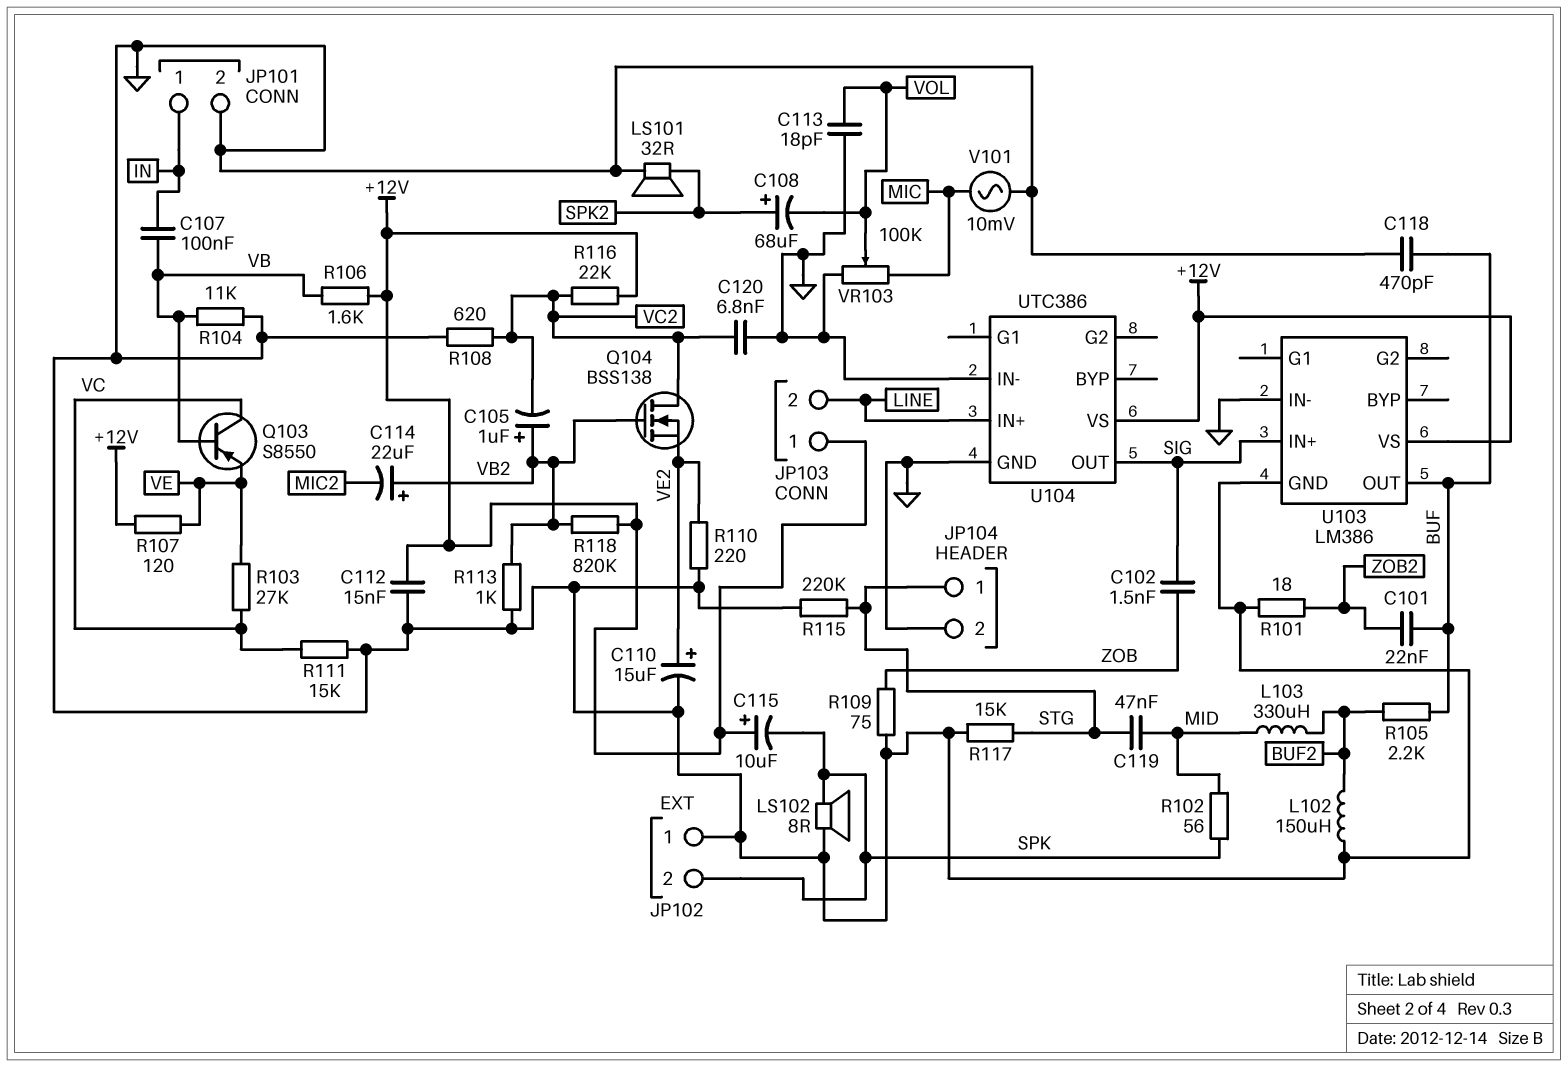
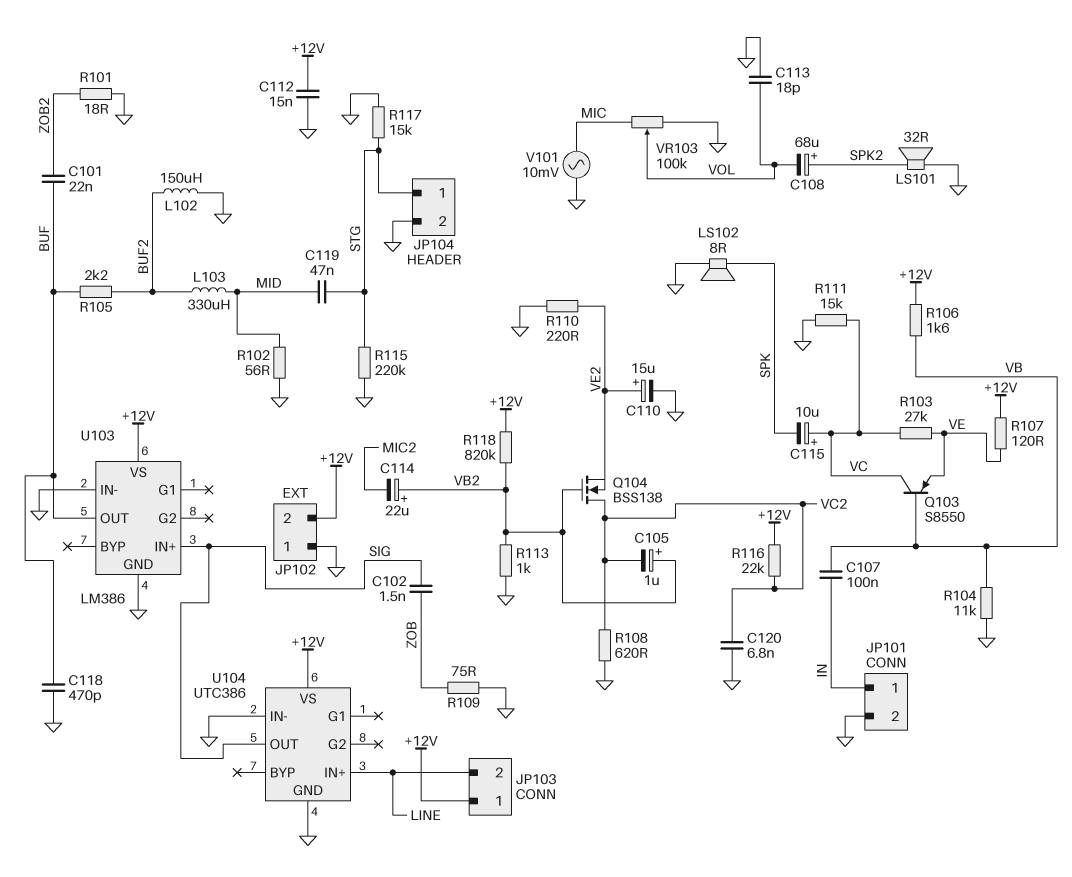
C115: 10uF (plus +12V, minus SPK) -> 10uF (plus VC, minus SPK)
JP102 pin 2: SPK -> +12V
R102: 56 (MID, SPK) -> 56 (GND, MID)

